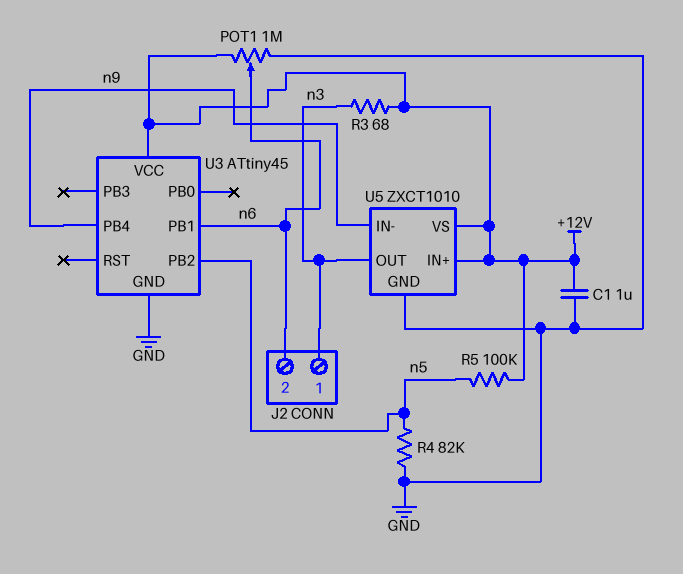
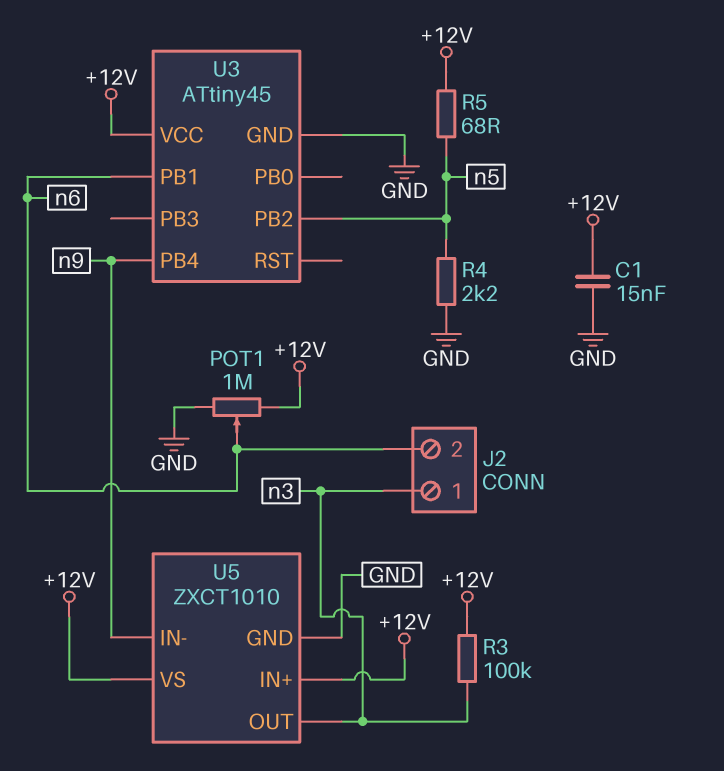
C1: 1uF (+12V, GND) -> 15nF (+12V, GND)
R3: 68 (+12V, n3) -> 100k (+12V, n3)
R4: 82k (GND, n5) -> 2.2k (GND, n5)
R5: 100k (+12V, n5) -> 68 (+12V, n5)

